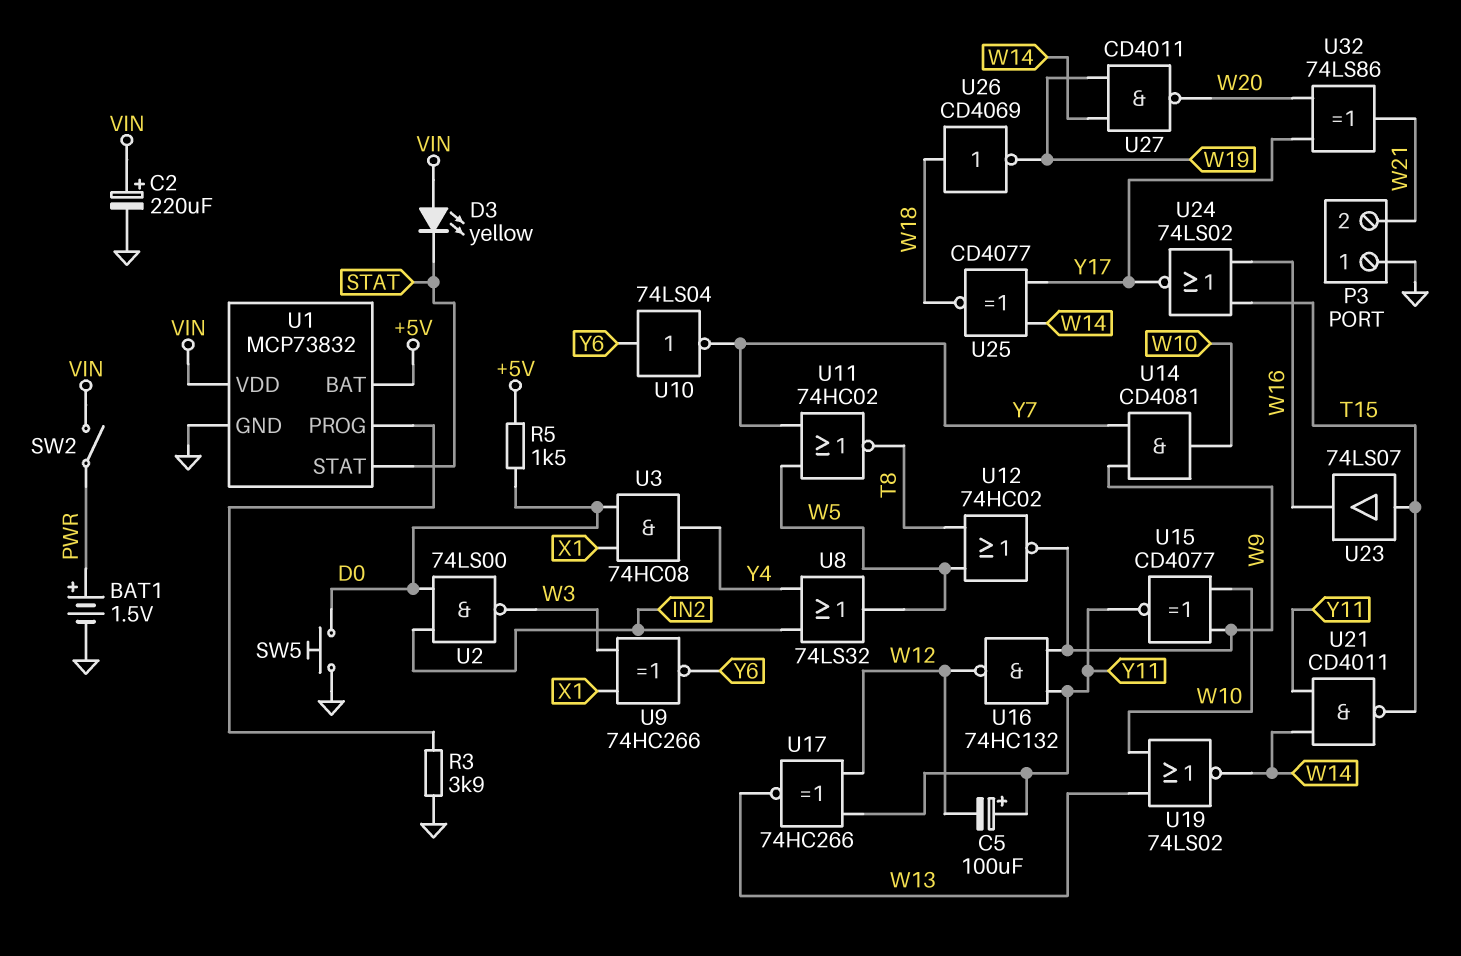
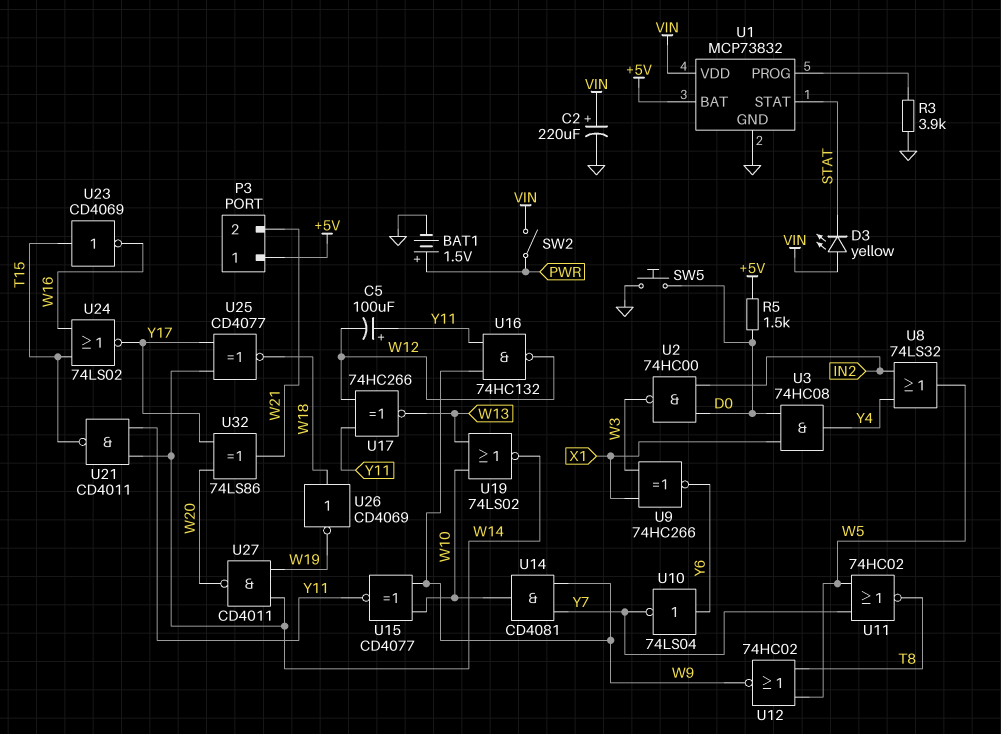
P3 pin 1: GND -> +5V
U2: NAND 74LS00 (in D0, in IN2, out W3) -> NAND 74HC00 (in D0, in IN2, out W3)
U23: buffer 74LS07 (in T15, out W16) -> NOT CD4069 (in T15, out W16)

